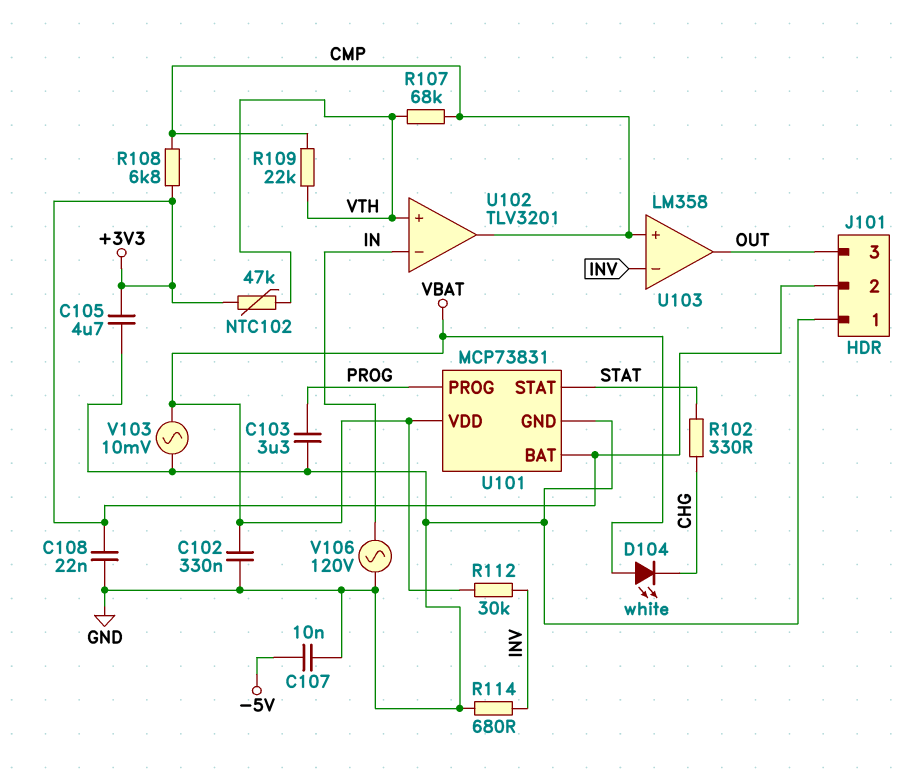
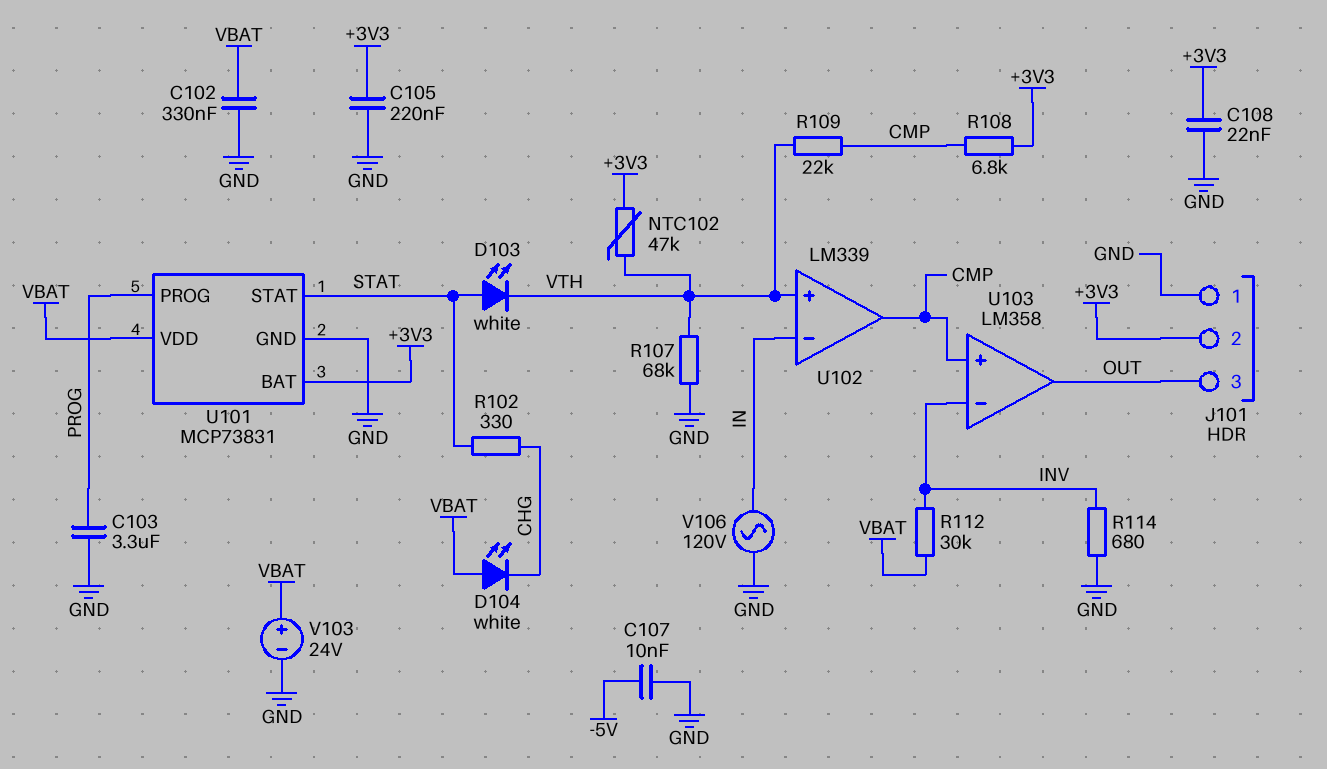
C105: 4.7uF (+3V3, GND) -> 220nF (+3V3, GND)
D103: none -> LED white (A STAT, K VTH)
R107: 68k (CMP, VTH) -> 68k (GND, VTH)
U102: TLV3201 -> LM339
V103: AC 10mV (GND, VBAT) -> 24V (plus VBAT, minus GND)

